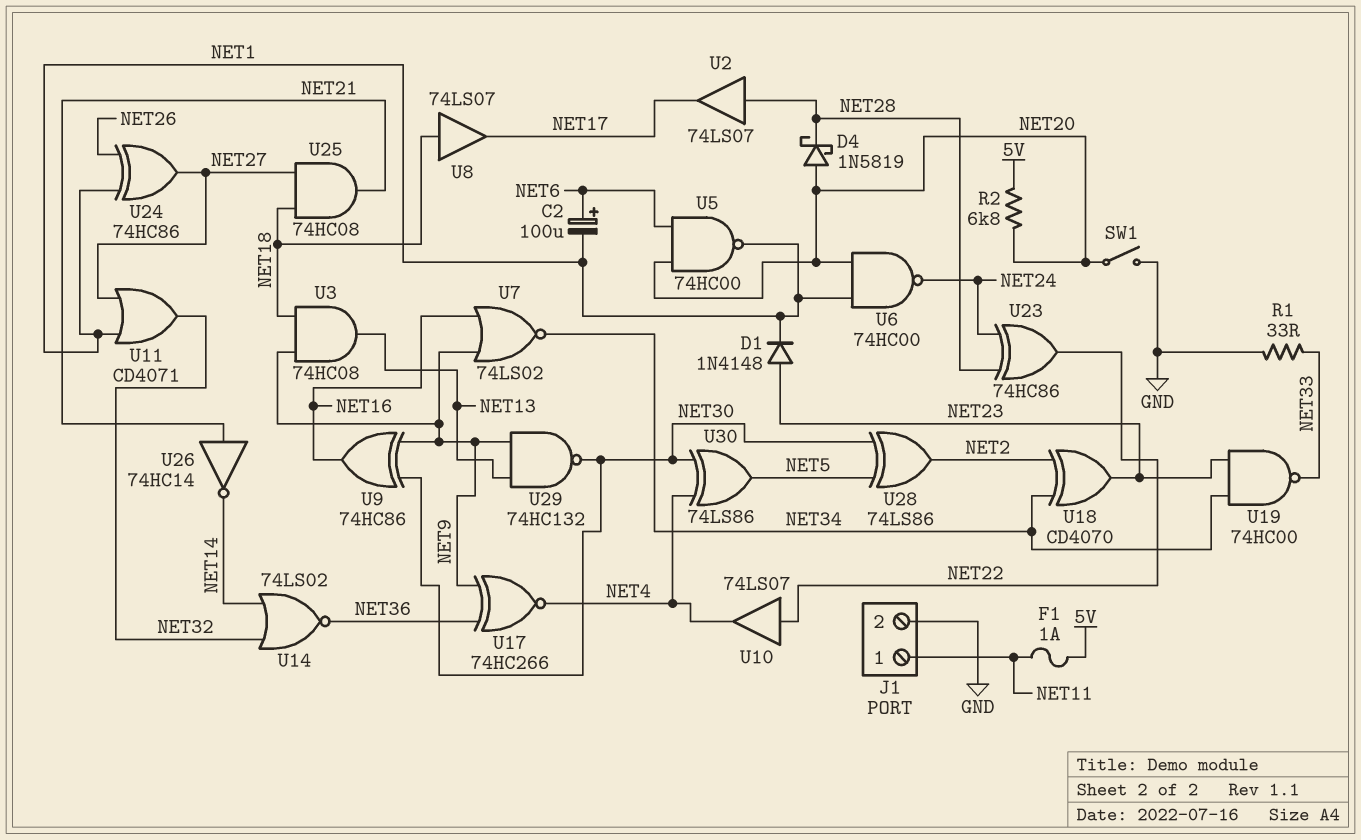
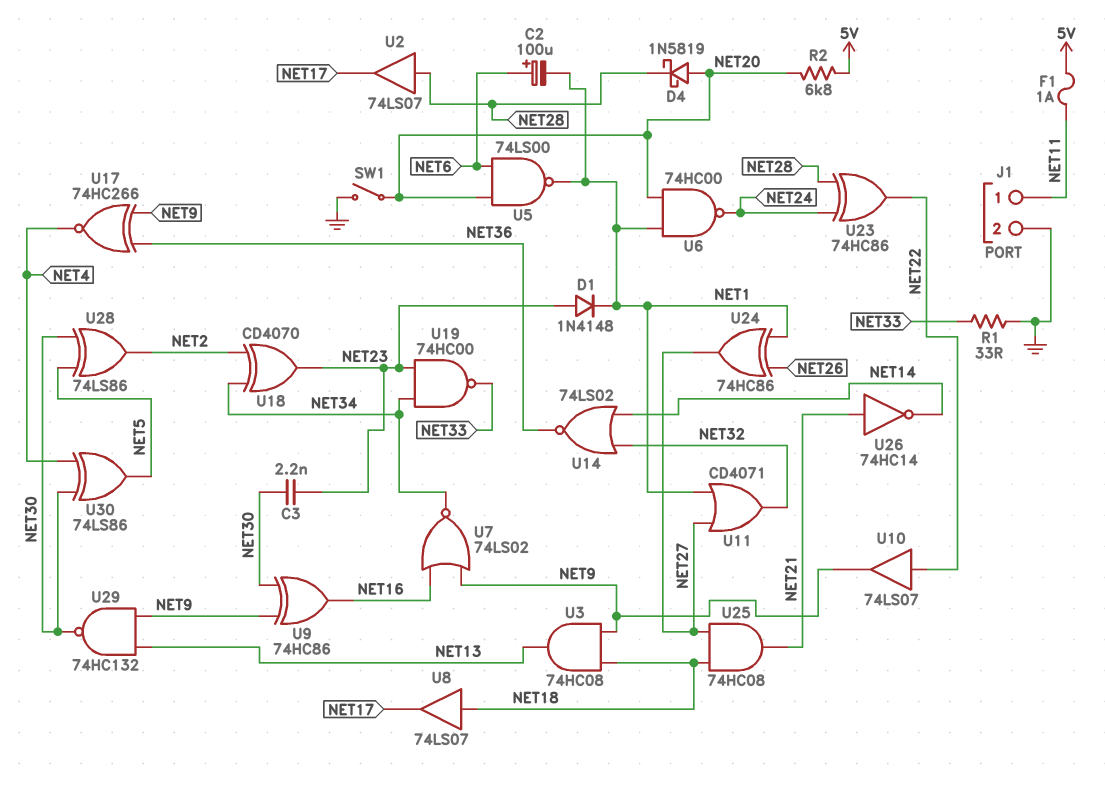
C3: none -> 2.2nF (NET23, NET30)
U5: NAND 74HC00 (in NET6, in NET20, out NET1) -> NAND 74LS00 (in NET6, in NET20, out NET1)
U10: buffer 74LS07 (in NET22, out NET4) -> buffer 74LS07 (in NET22, out NET9)

